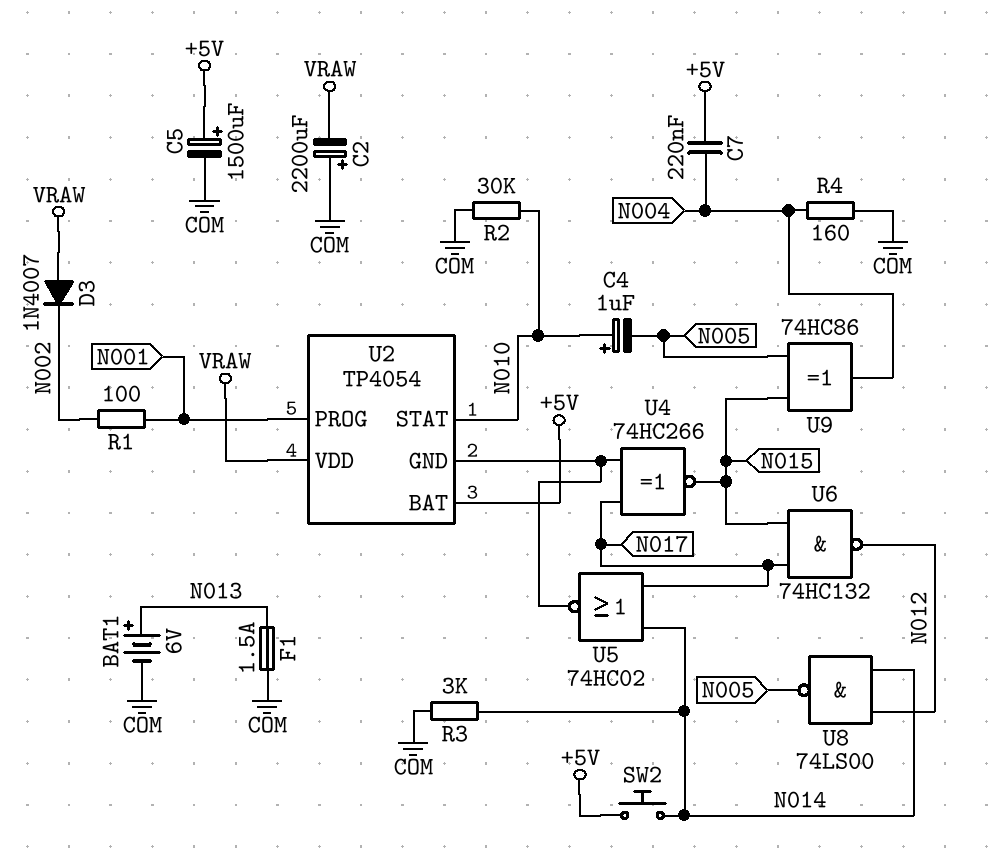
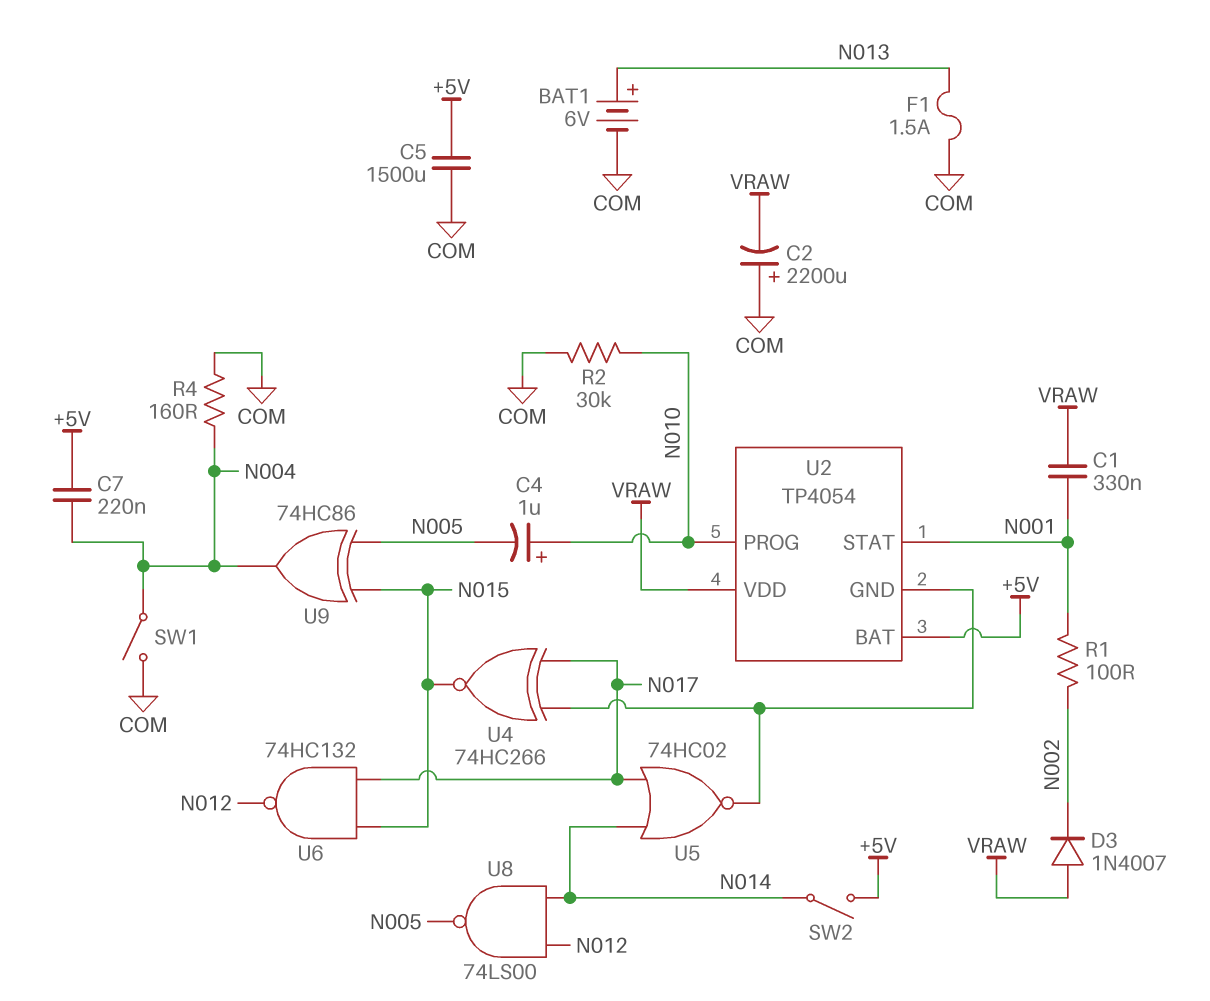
C1: none -> 330nF (N001, VRAW)
C5: 1500uF (plus +5V, minus COM) -> 1500uF (+5V, COM)
R3: 3k (COM, N014) -> none
SW1: none -> switch (COM, N004)
SW2: button (+5V, N014) -> switch (+5V, N014)
U2 pin PROG: N001 -> N010
U2 pin STAT: N010 -> N001

